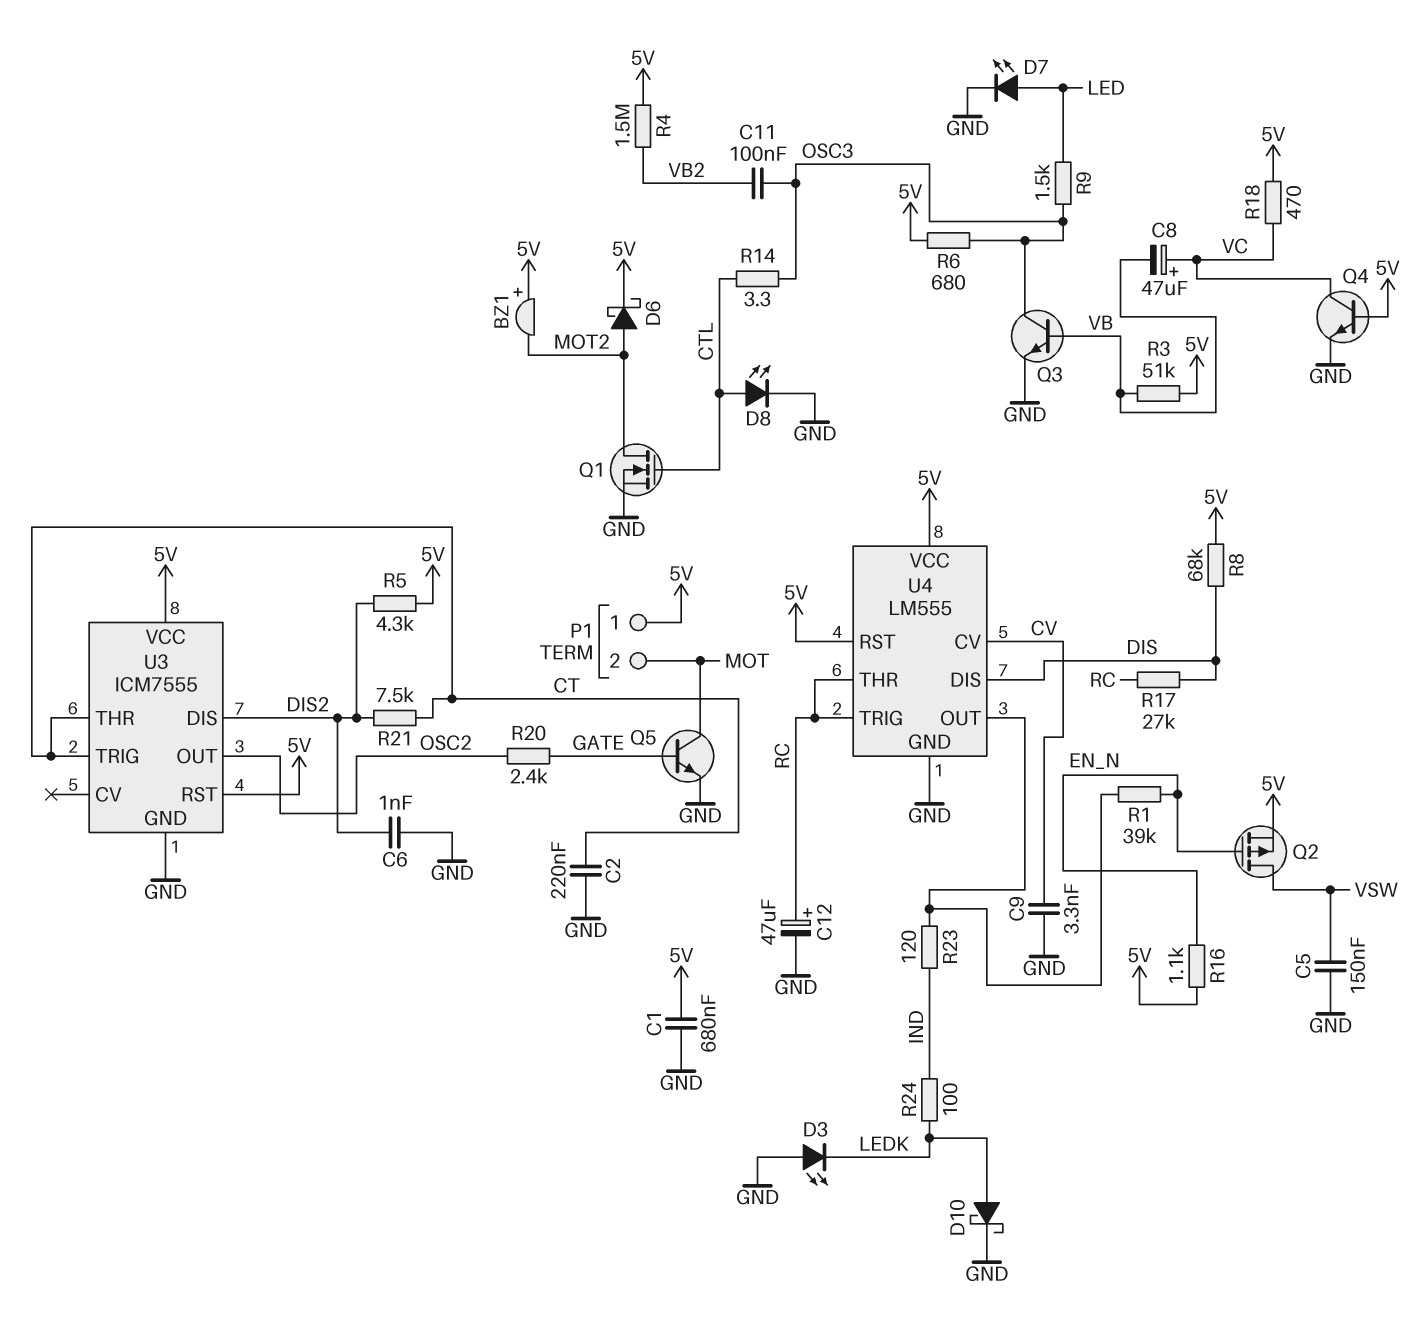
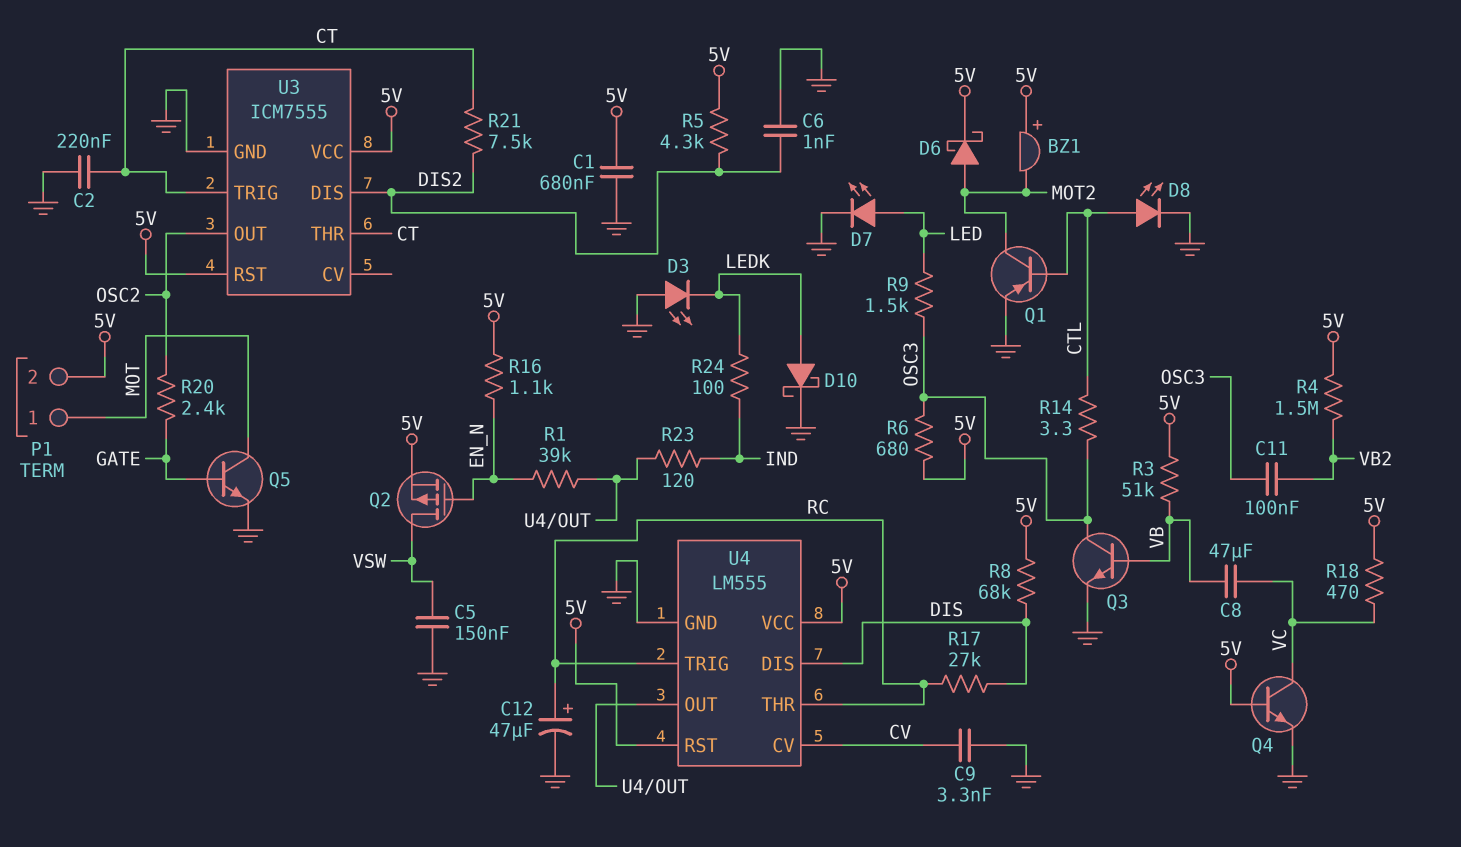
C8: 47uF (plus VC, minus VB) -> 47uF (VB, VC)
P1 pin 1: 5V -> MOT
P1 pin 2: MOT -> 5V
Q1: NMOS (G CTL, D MOT2, S GND) -> PNP (B CTL, C MOT2, E GND)

